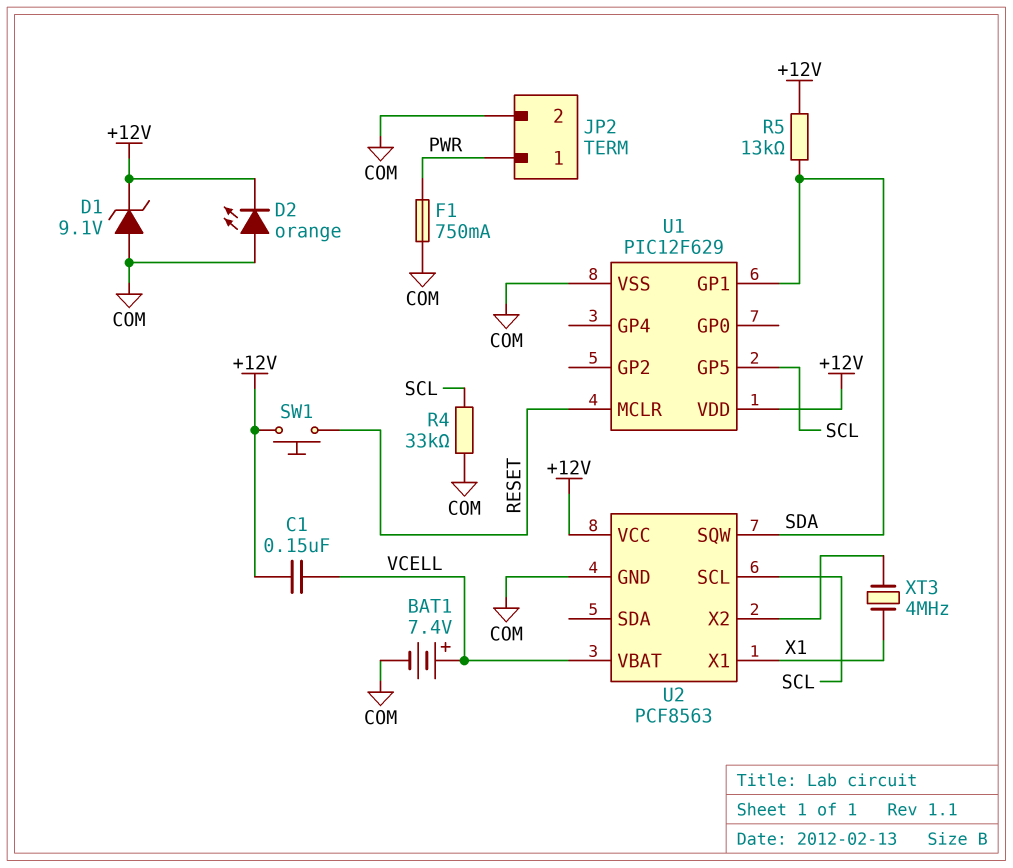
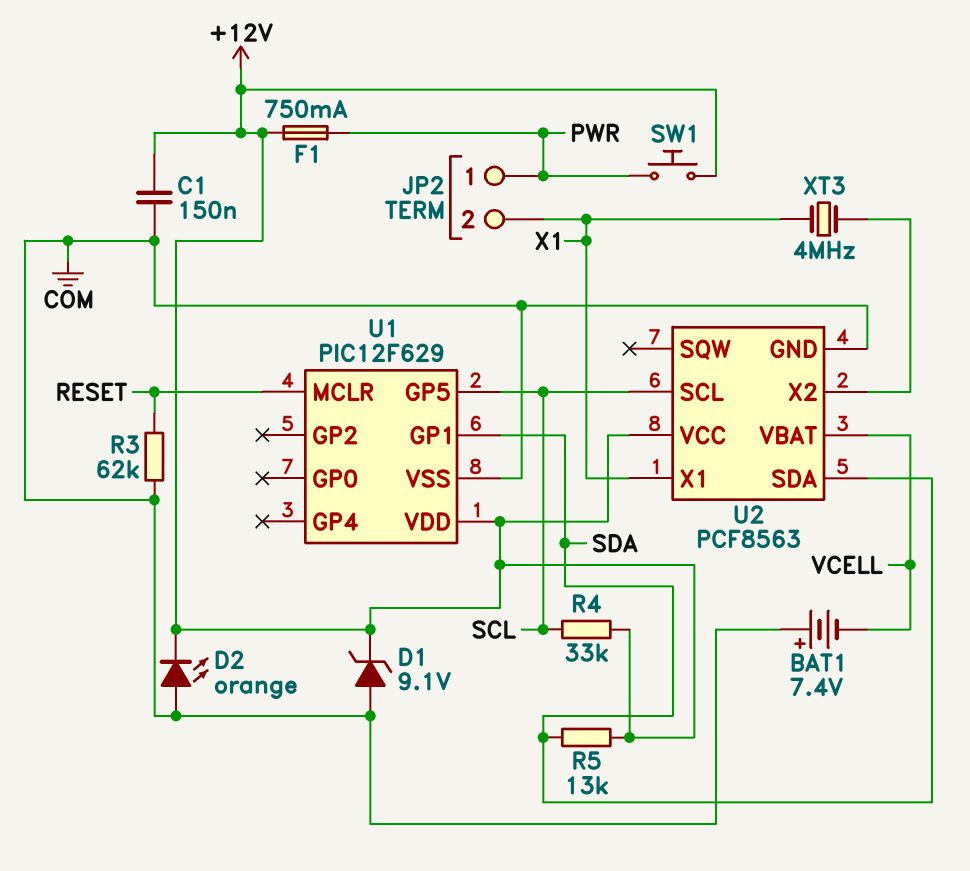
BAT1: 7.4V (plus VCELL, minus COM) -> 7.4V (plus COM, minus VCELL)
C1: 150nF (+12V, VCELL) -> 150nF (+12V, COM)
F1: 750mA (COM, PWR) -> 750mA (+12V, PWR)
JP2 pin 2: COM -> X1
R3: none -> 62k (COM, RESET)
R4: 33k (COM, SCL) -> 33k (+12V, SCL)
SW1: button (+12V, RESET) -> button (+12V, PWR)
U2 pin SDA: none -> SDA
U2 pin SQW: SDA -> none

